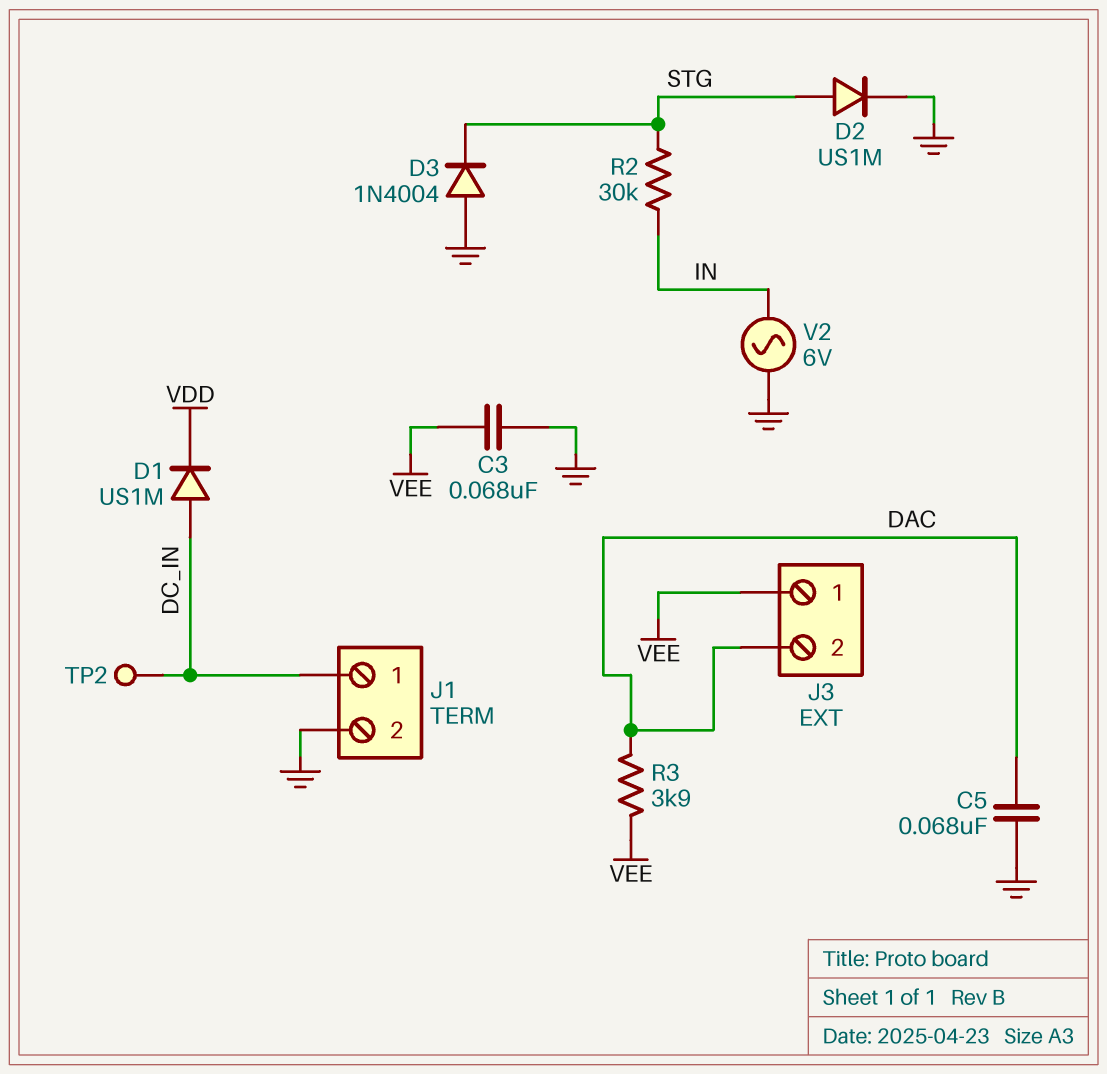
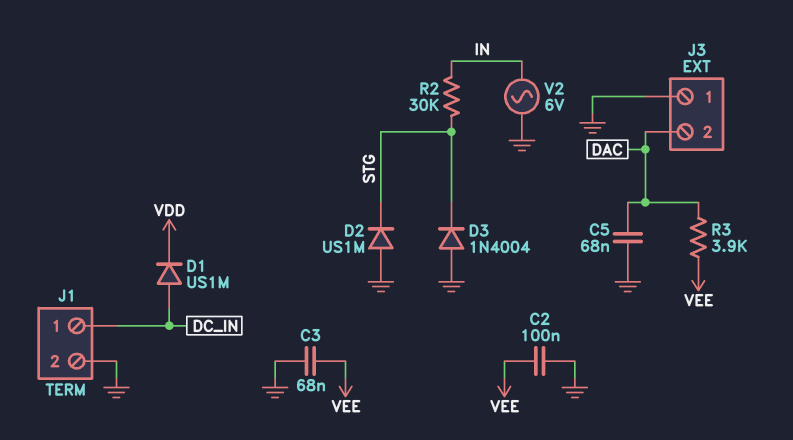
C2: none -> 100nF (GND, VEE)
D2: diode US1M (A STG, K GND) -> diode US1M (A GND, K STG)
J3 pin 1: VEE -> GND
TP2: test point (DC_IN) -> none

